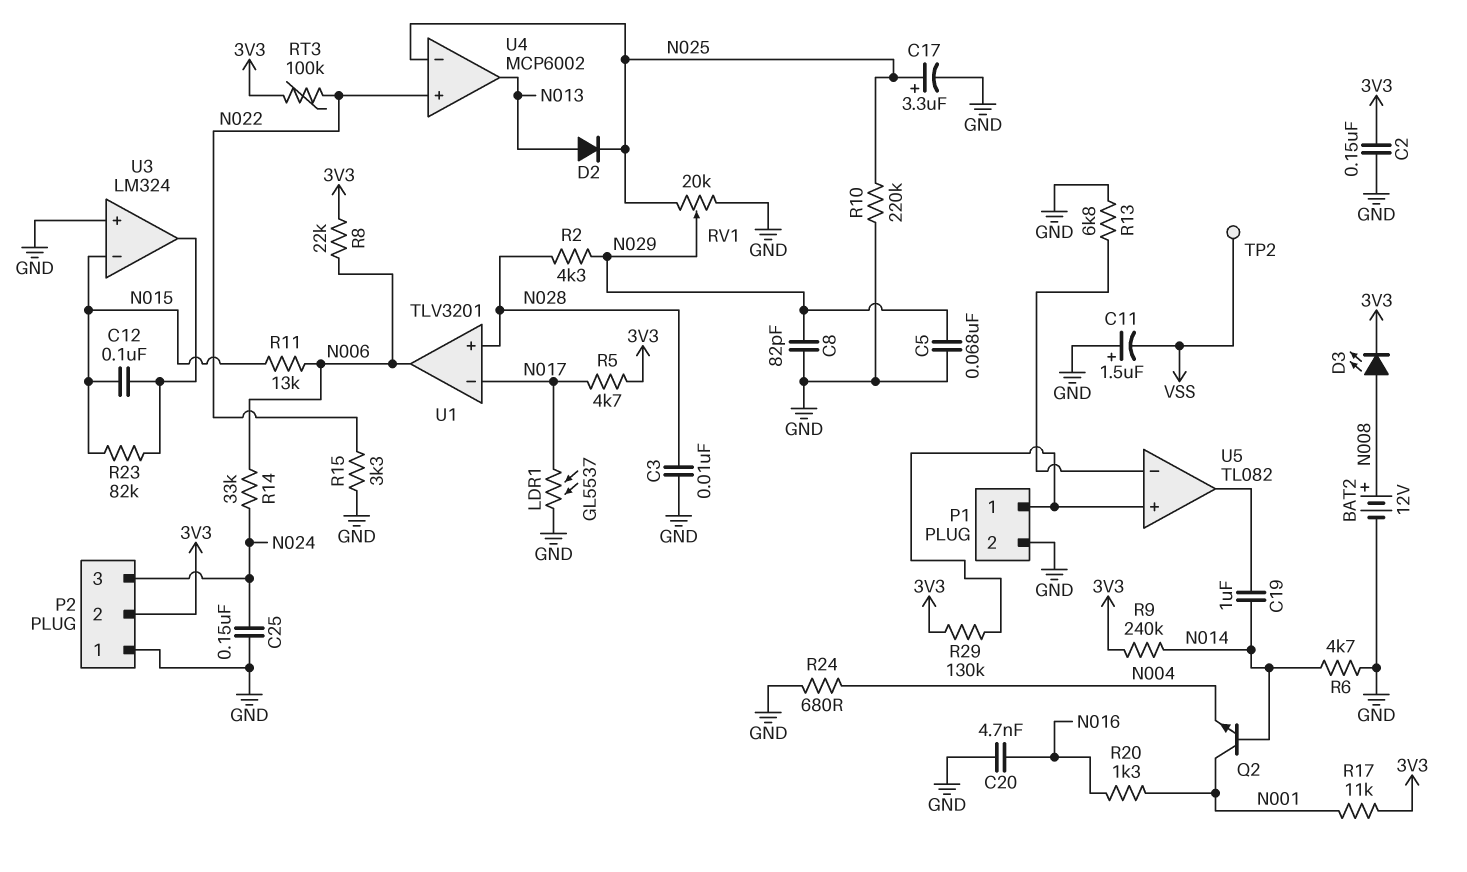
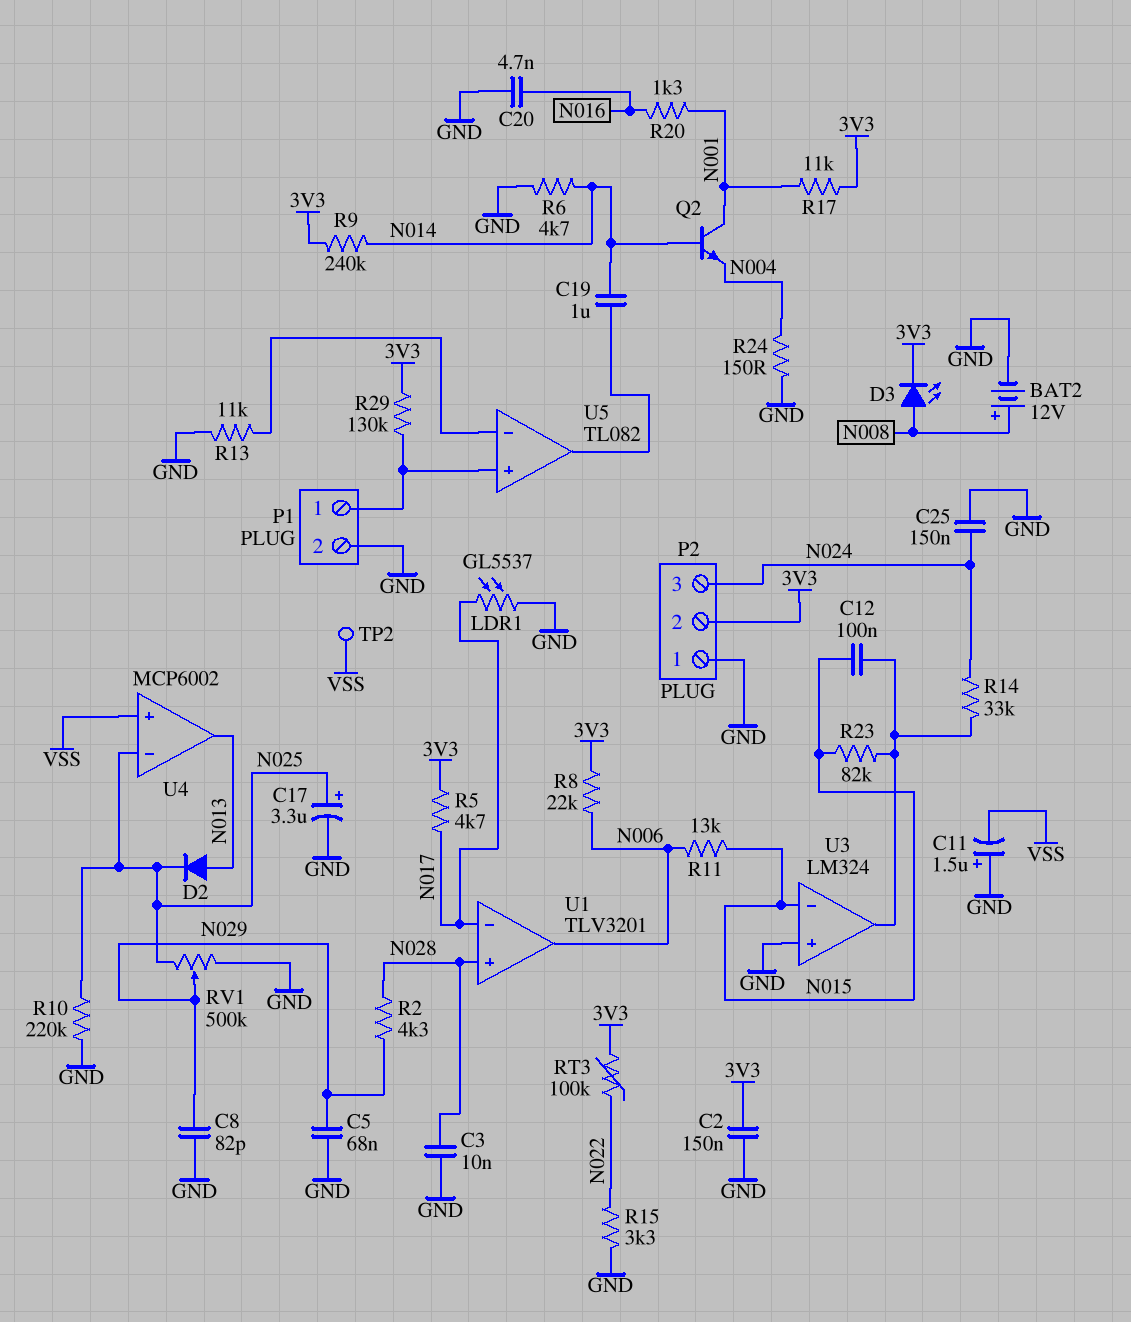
R13: 6.8k (GND, U5/in-) -> 11k (GND, U5/in-)
R14: 33k (N006, N024) -> 33k (N024, U3/out)
R24: 680 (GND, N004) -> 150 (GND, N004)
RV1: 20k (GND, N025, wiper N029) -> 500k (GND, N025, wiper N029)
U4 pin in+: N022 -> VSS

